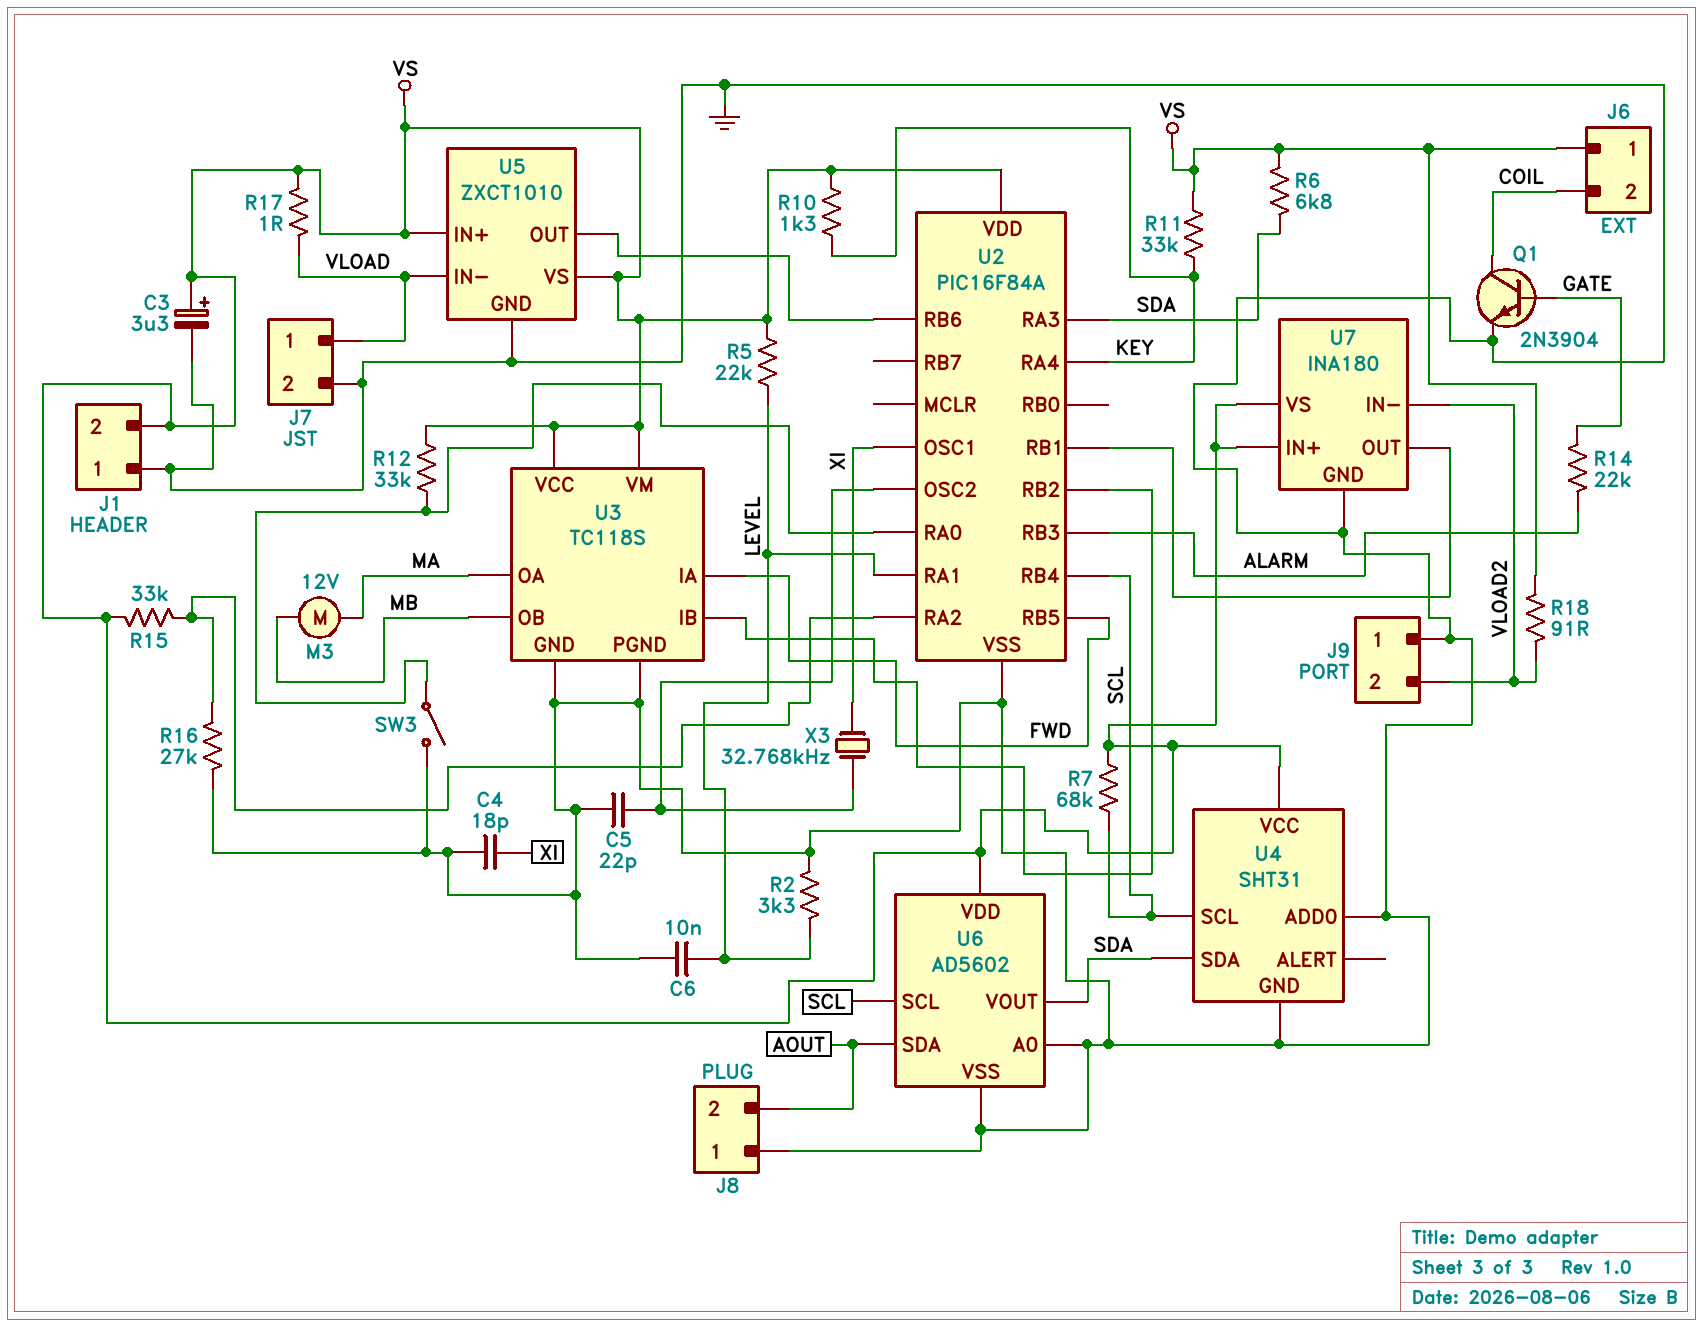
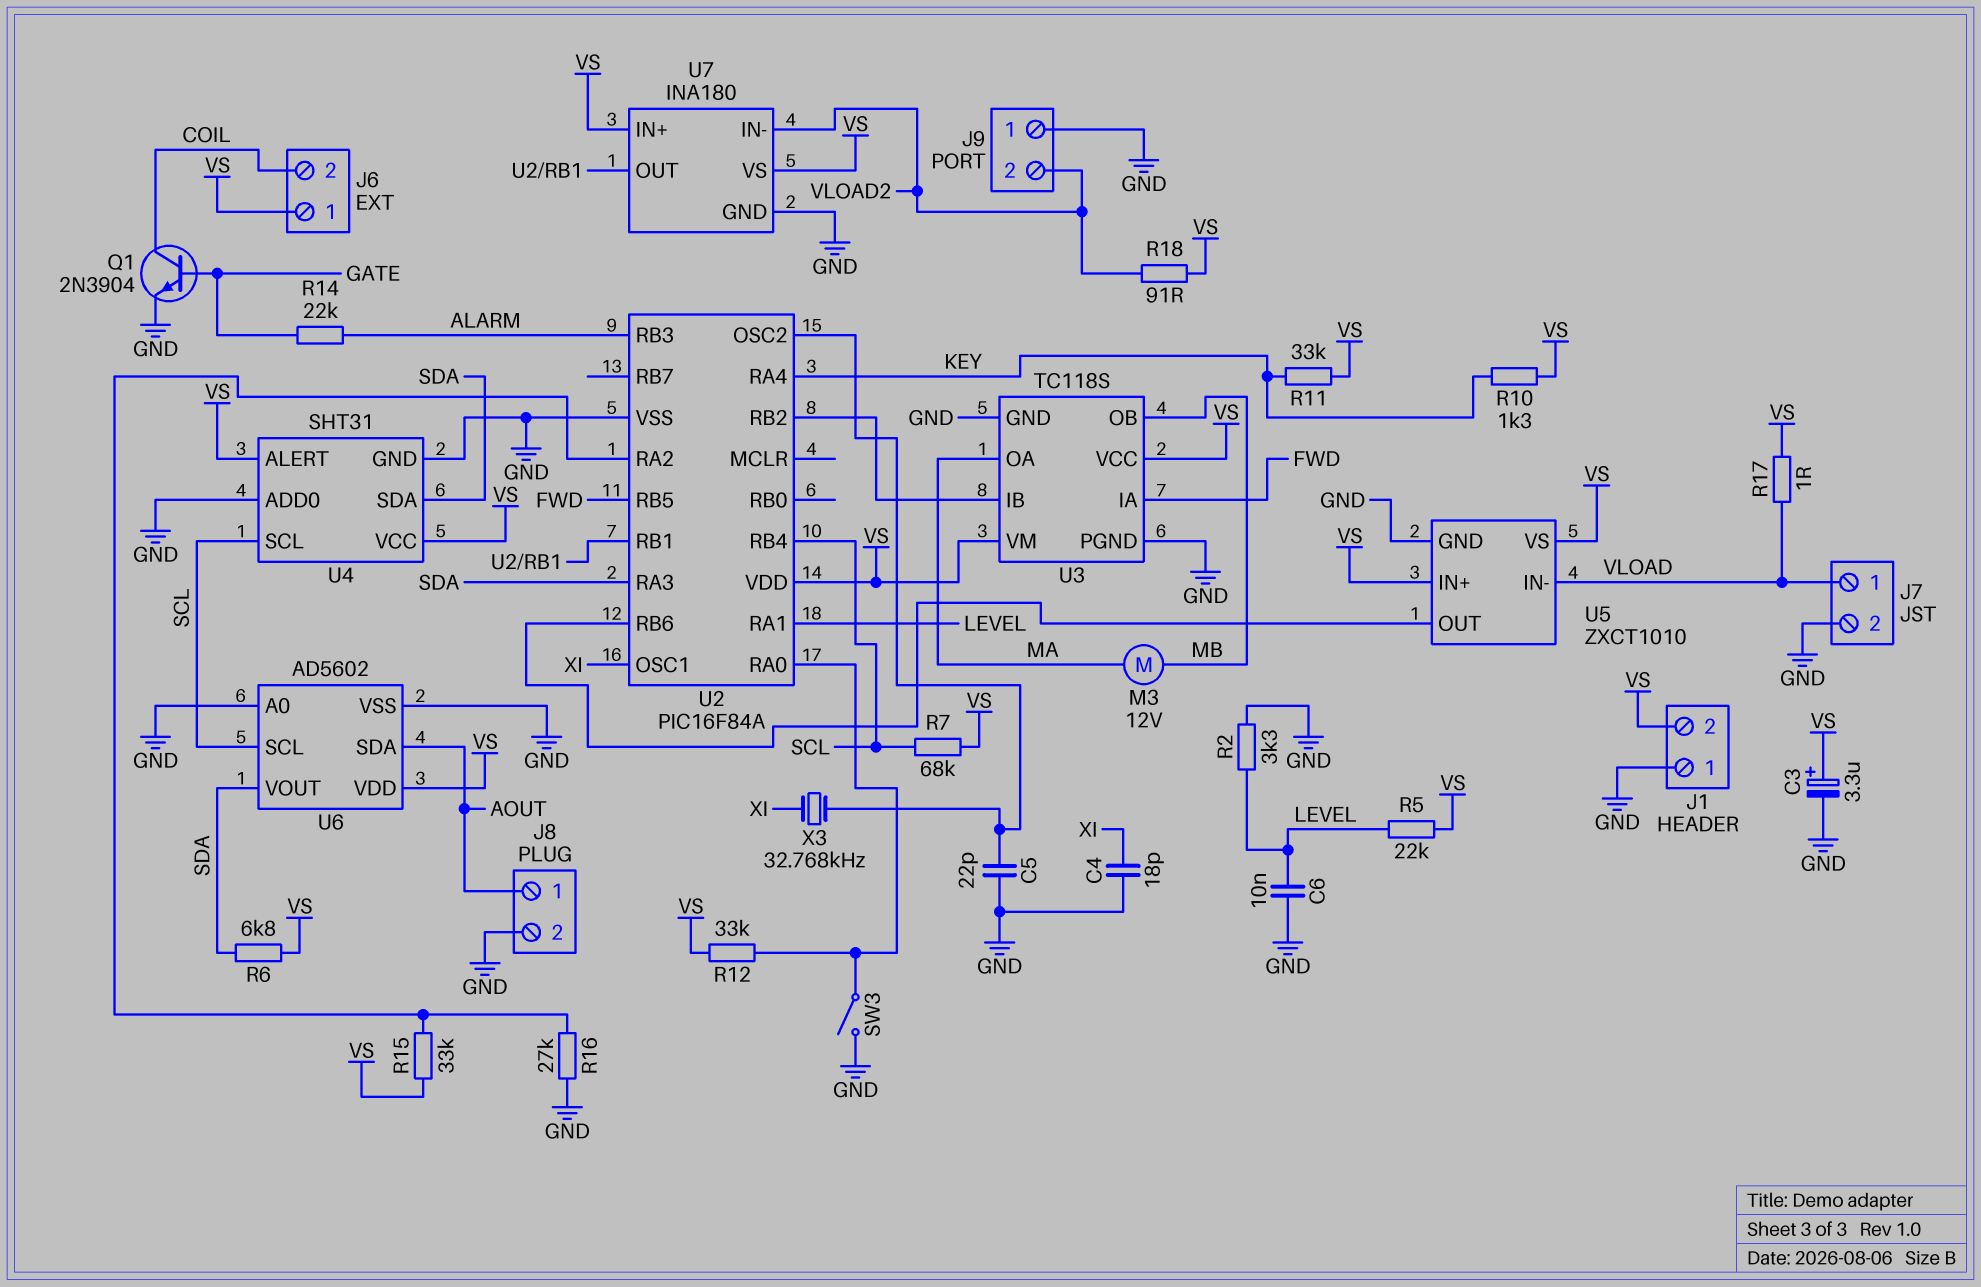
J8 pin 1: GND -> AOUT
J8 pin 2: AOUT -> GND
U4 pin ALERT: none -> VS

